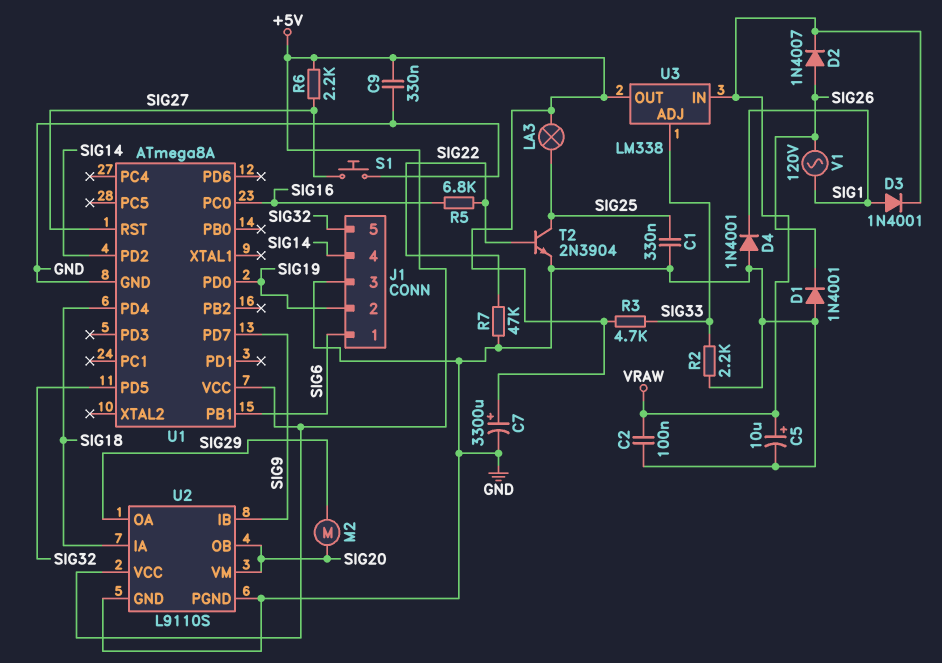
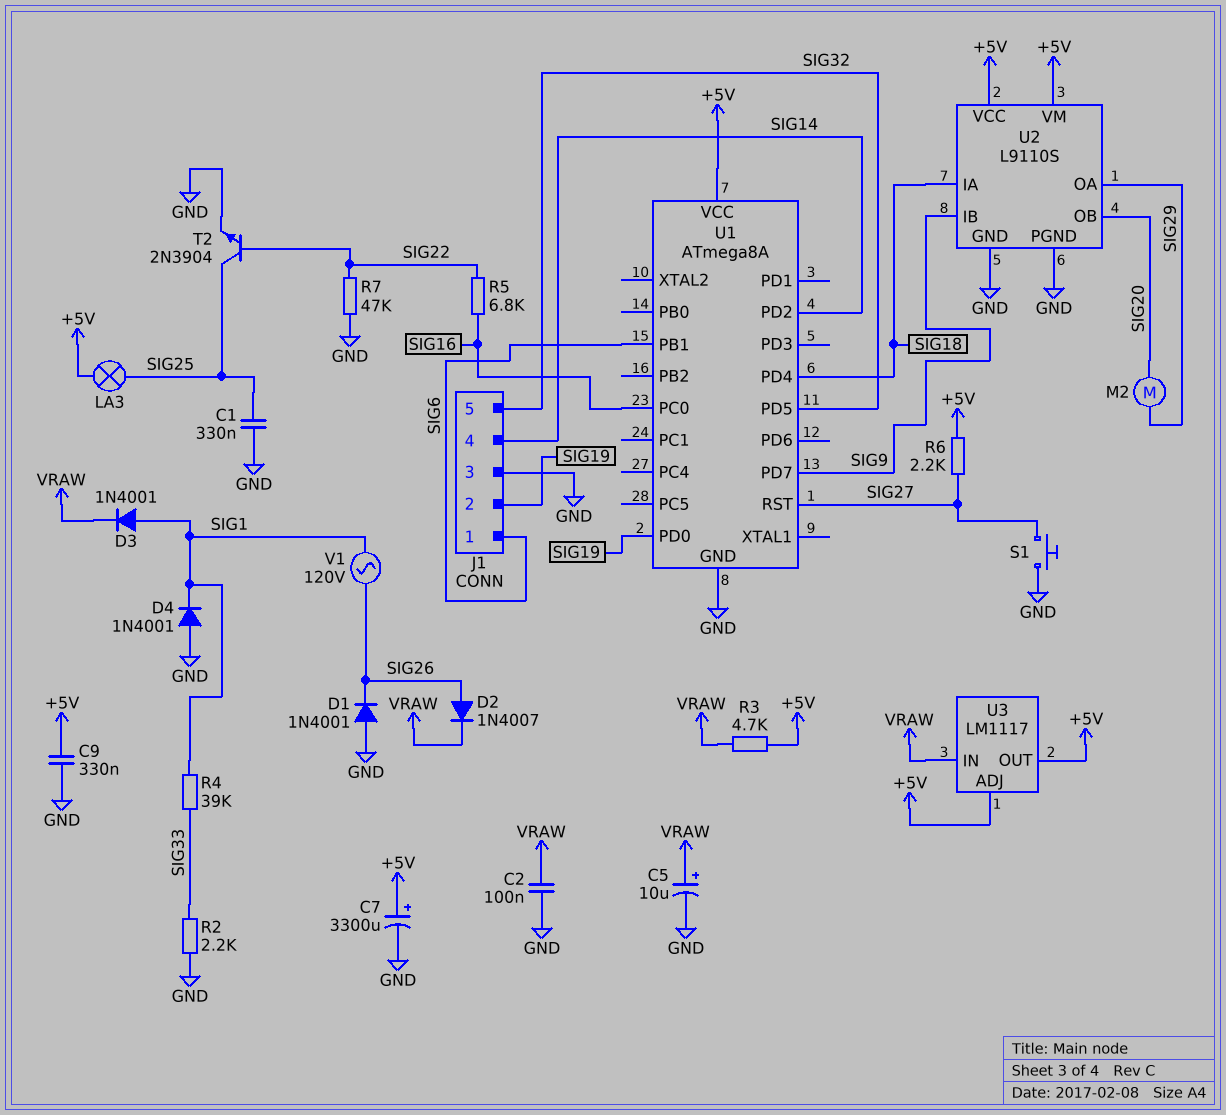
R3: 4.7k (+5V, SIG33) -> 4.7k (+5V, VRAW)
R4: none -> 39k (SIG1, SIG33)
U2 pin VM: SIG20 -> +5V
U3: LM338 -> LM1117
U3 pin ADJ: SIG33 -> +5V

